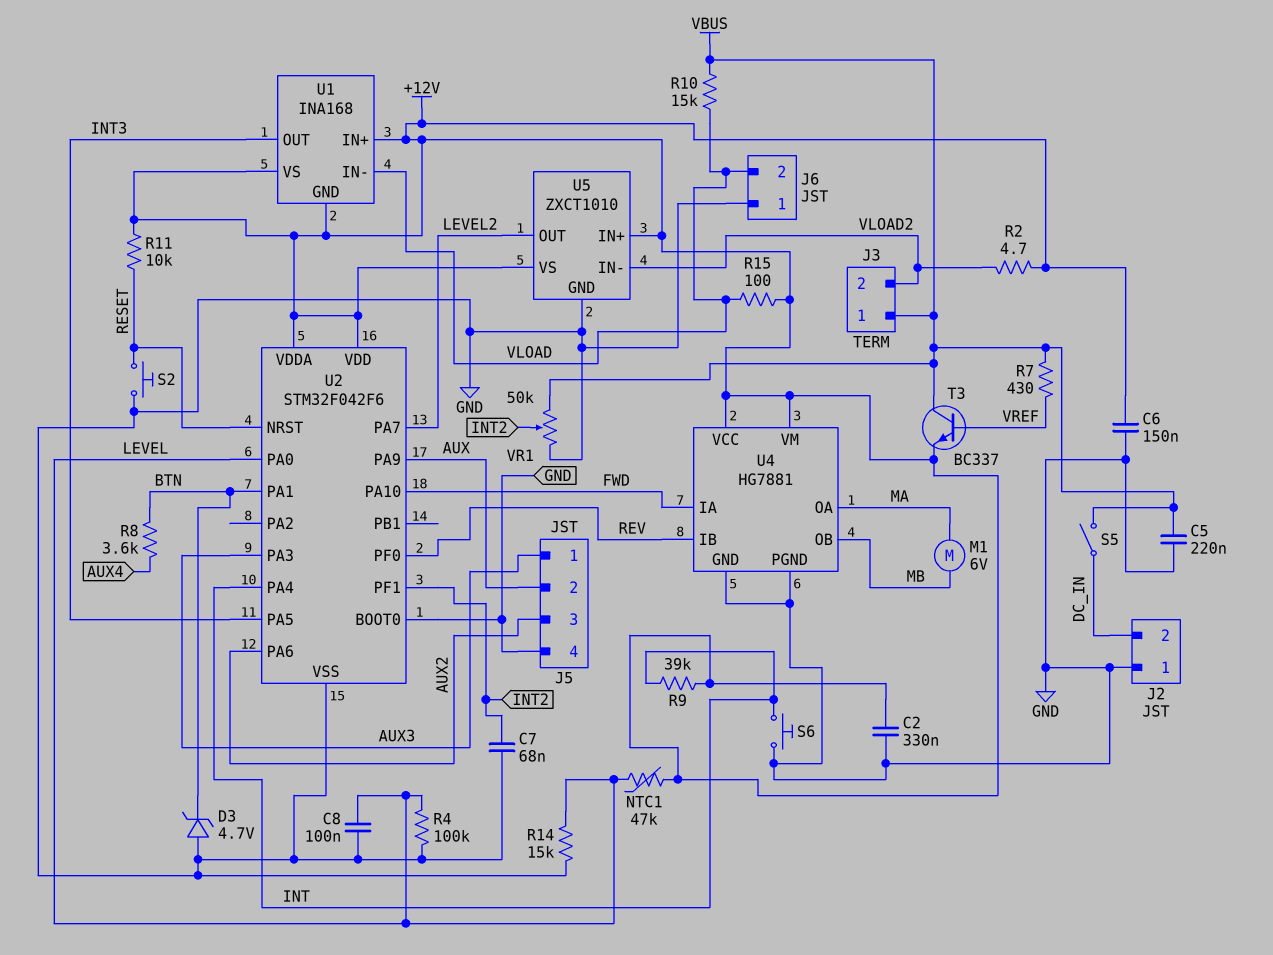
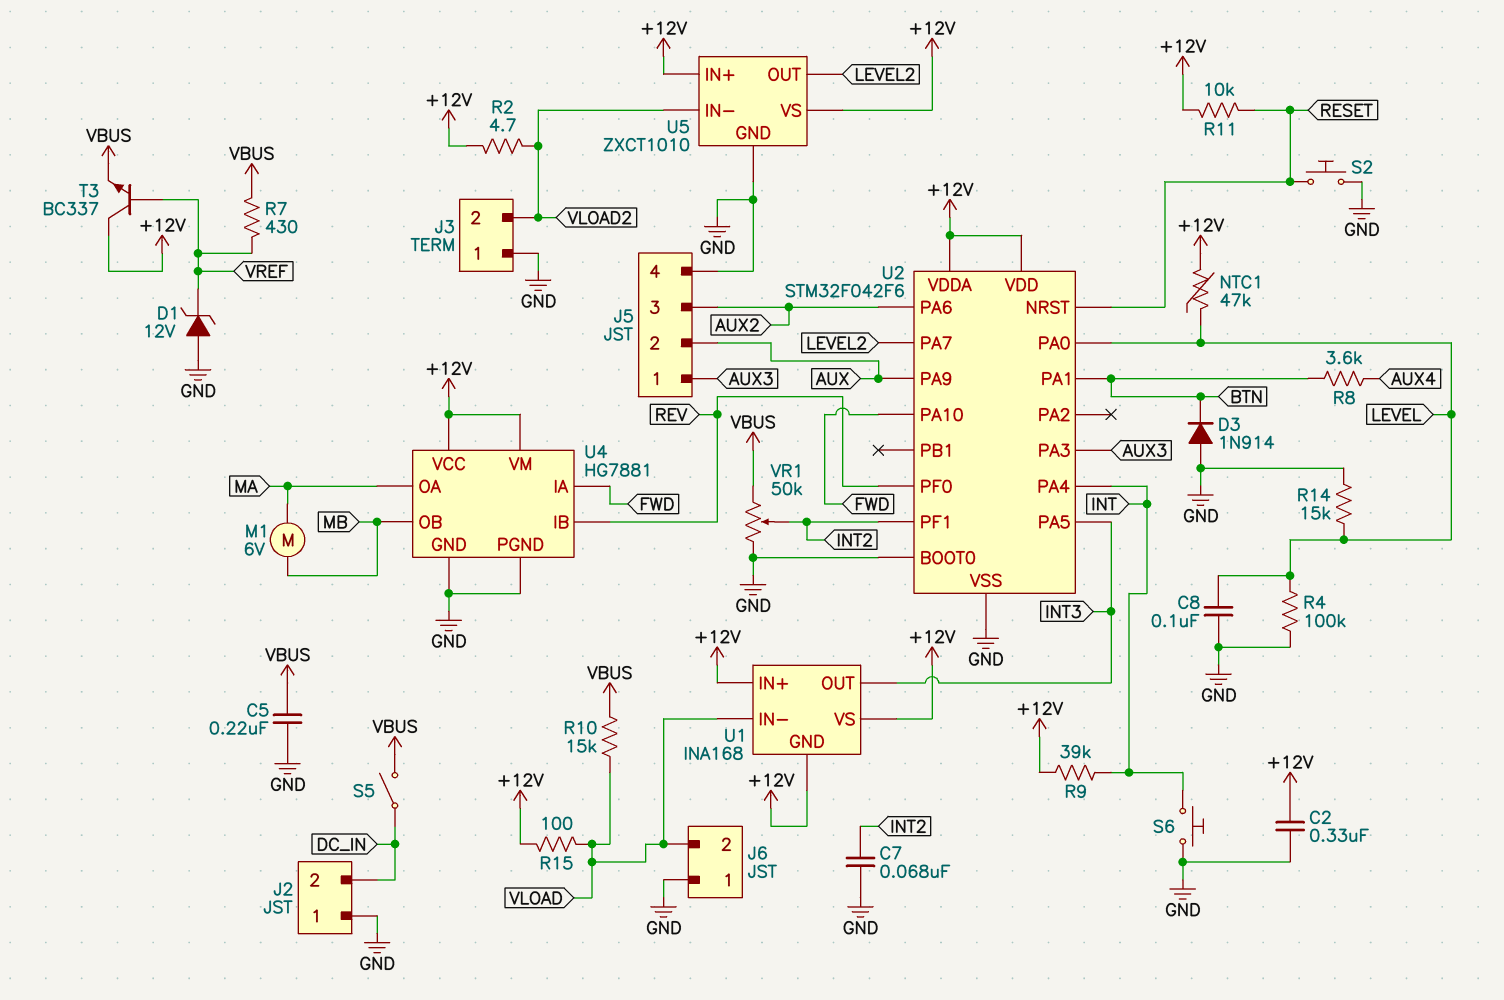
C6: 150nF (+12V, GND) -> none
D1: none -> zener 12V (A GND, K VREF)
D3: zener 4.7V (A GND, K BTN) -> diode 1N914 (A GND, K BTN)
J3 pin 1: VBUS -> GND
T3: NPN BC337 (B VREF, C VBUS, E +12V) -> NPN BC337 (B VREF, C +12V, E VBUS)

